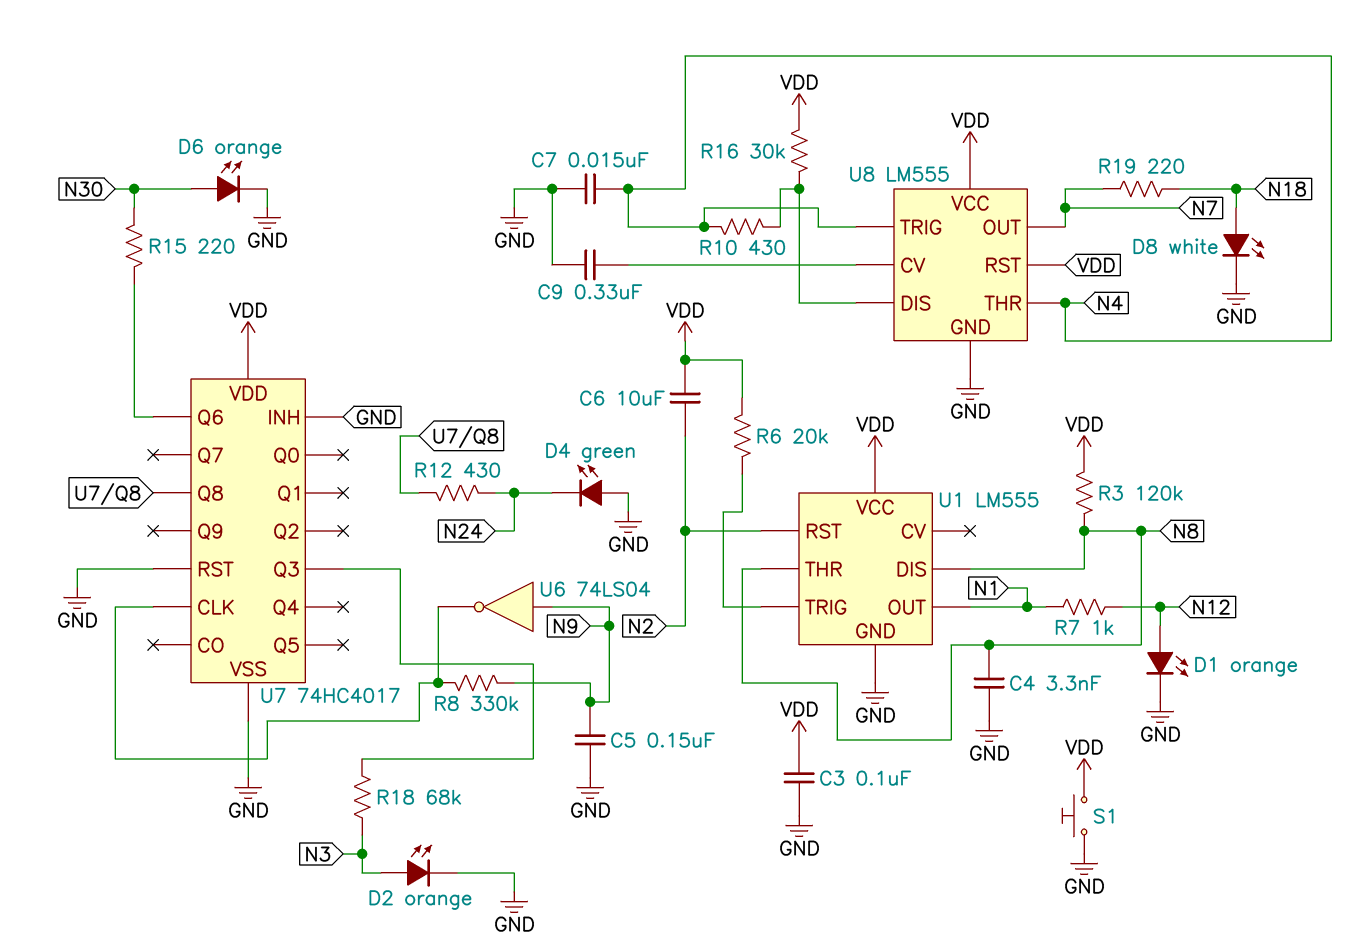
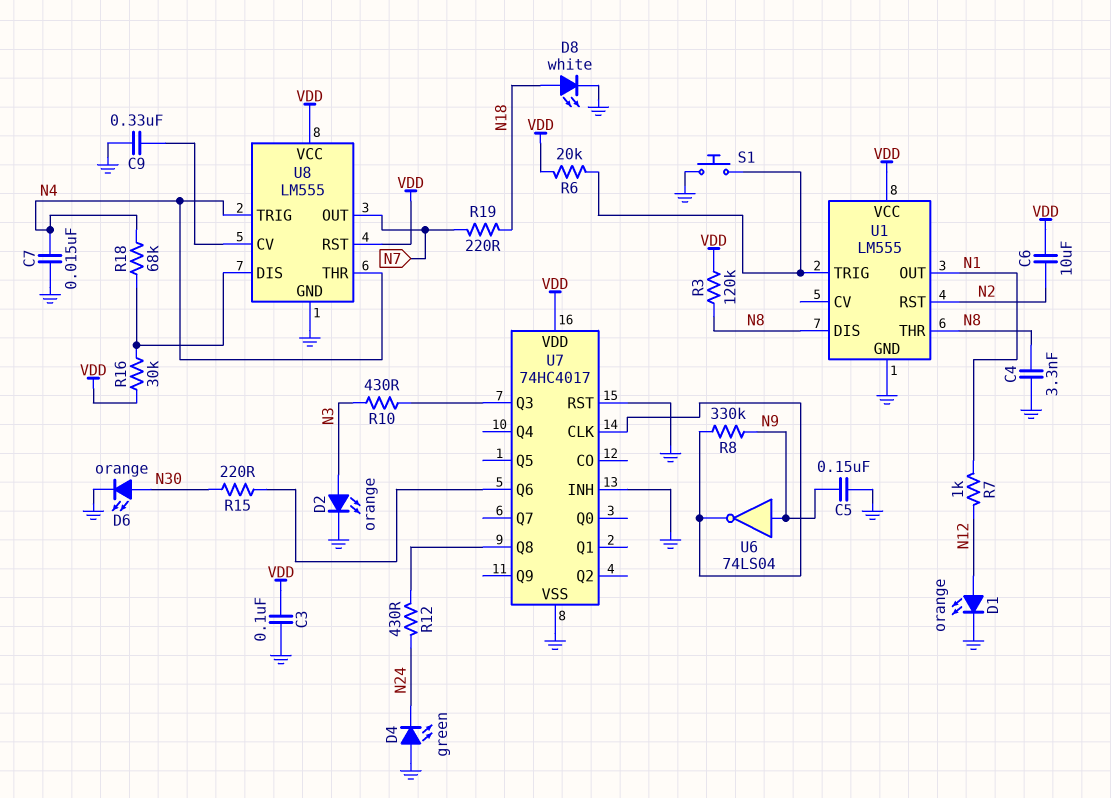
R10: 430 (N4, U8/DIS) -> 430 (N3, U7/Q3)
R18: 68k (N3, U7/Q3) -> 68k (N4, U8/DIS)
S1: button (GND, VDD) -> button (GND, U1/TRIG)

